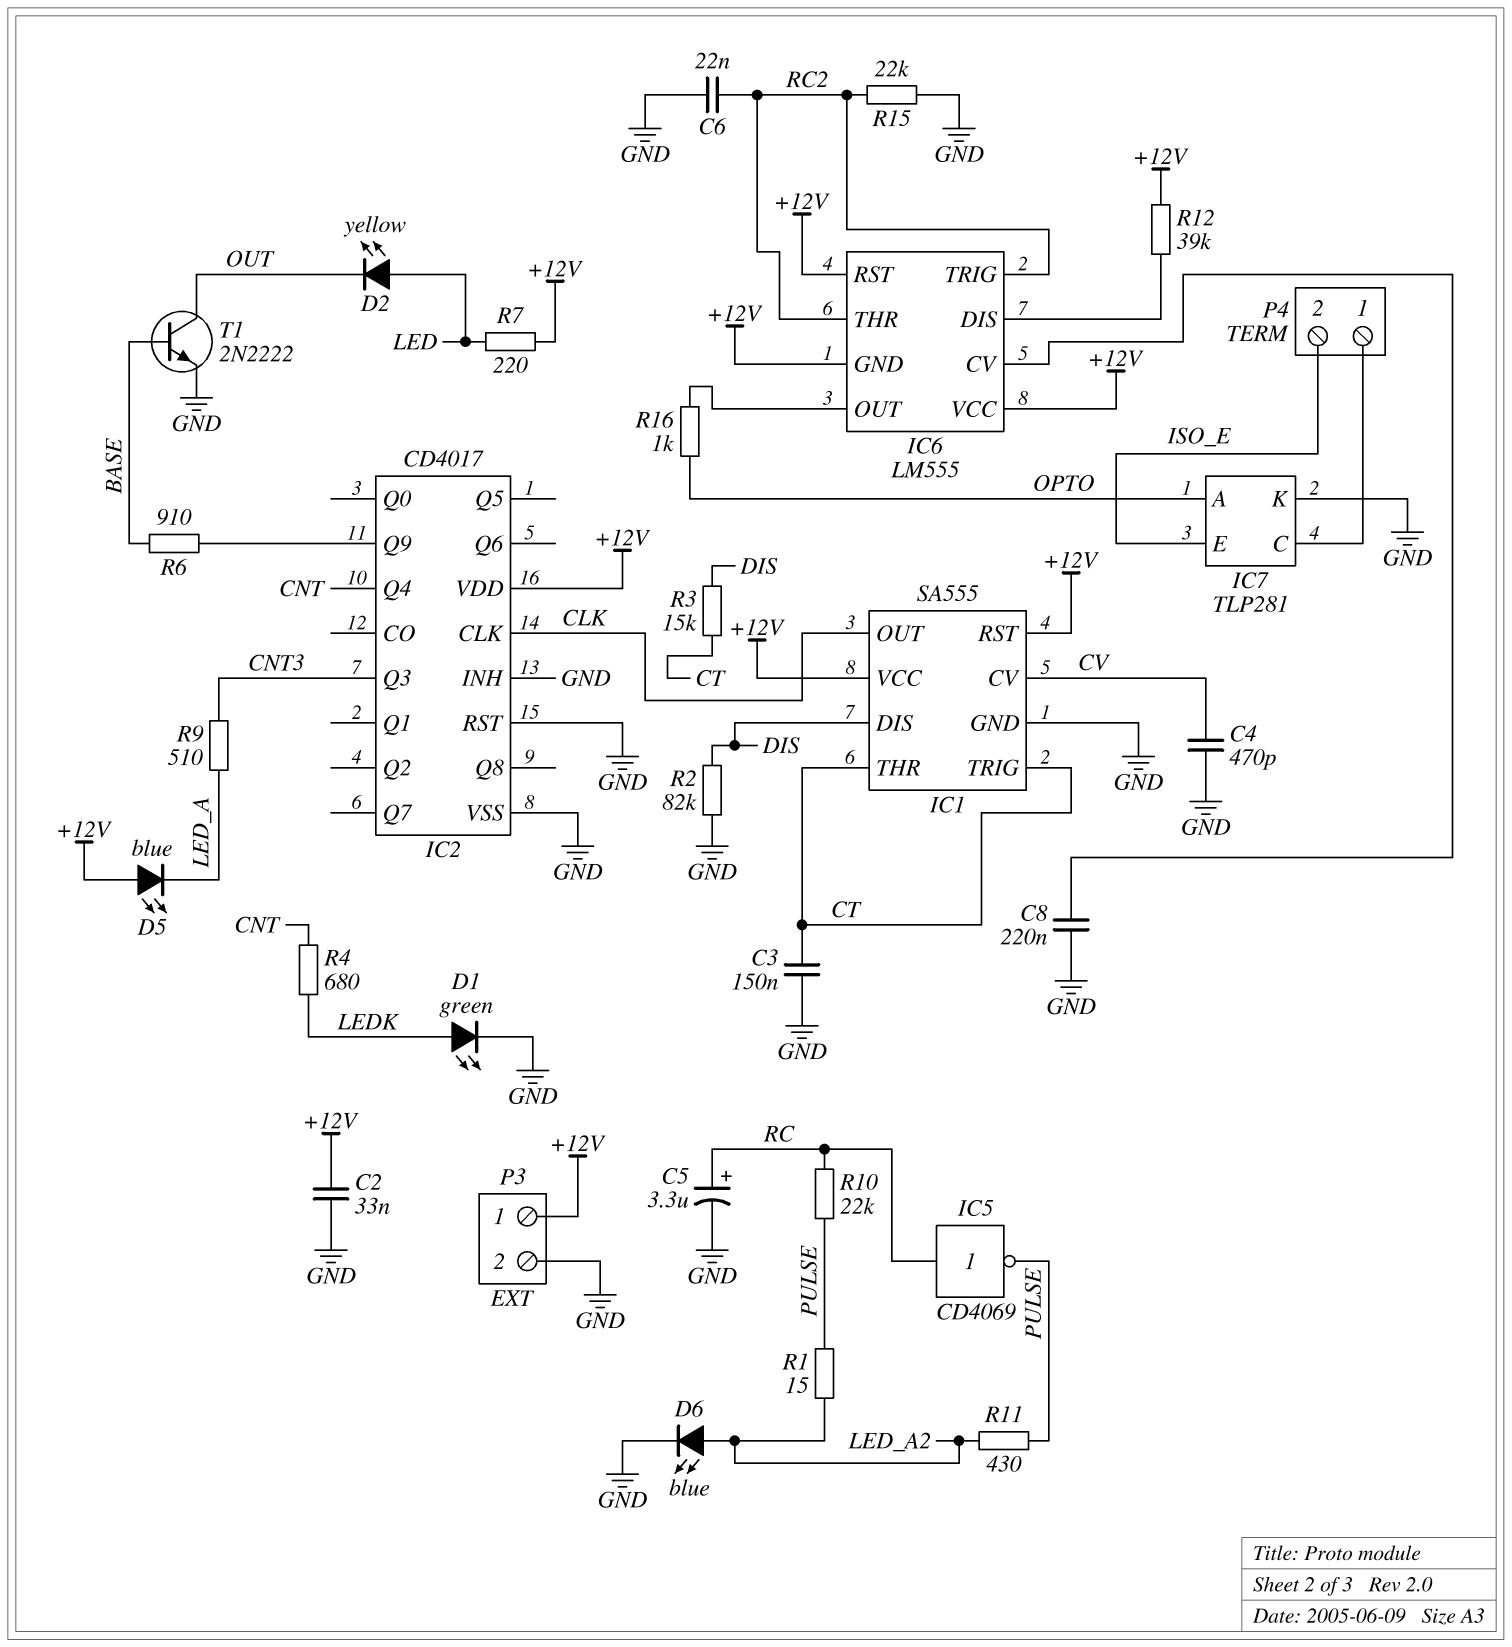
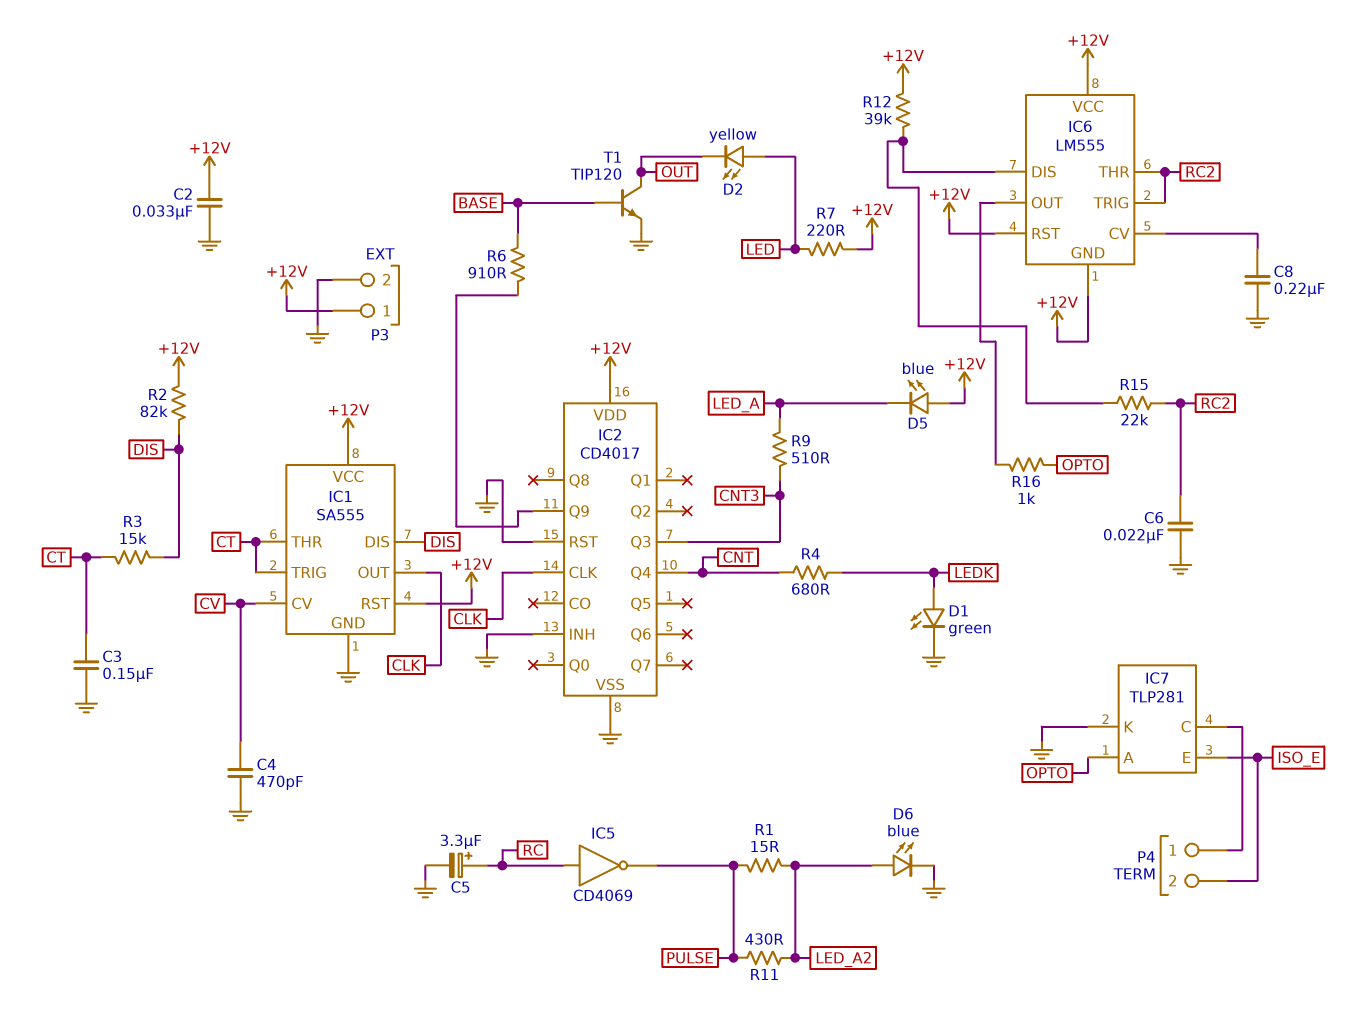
R2: 82k (DIS, GND) -> 82k (+12V, DIS)
R10: 22k (PULSE, RC) -> none
R15: 22k (GND, RC2) -> 22k (IC6/DIS, RC2)
T1: NPN 2N2222 (B BASE, C OUT, E GND) -> NPN TIP120 (B BASE, C OUT, E GND)

